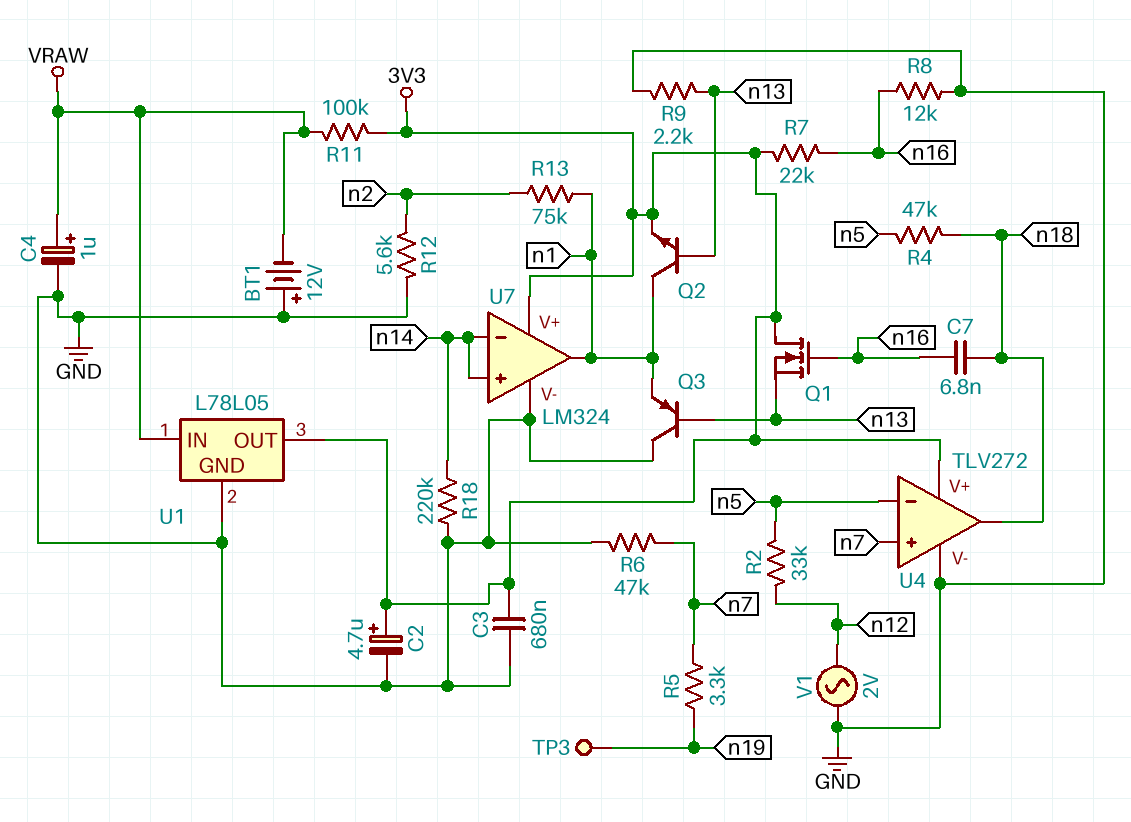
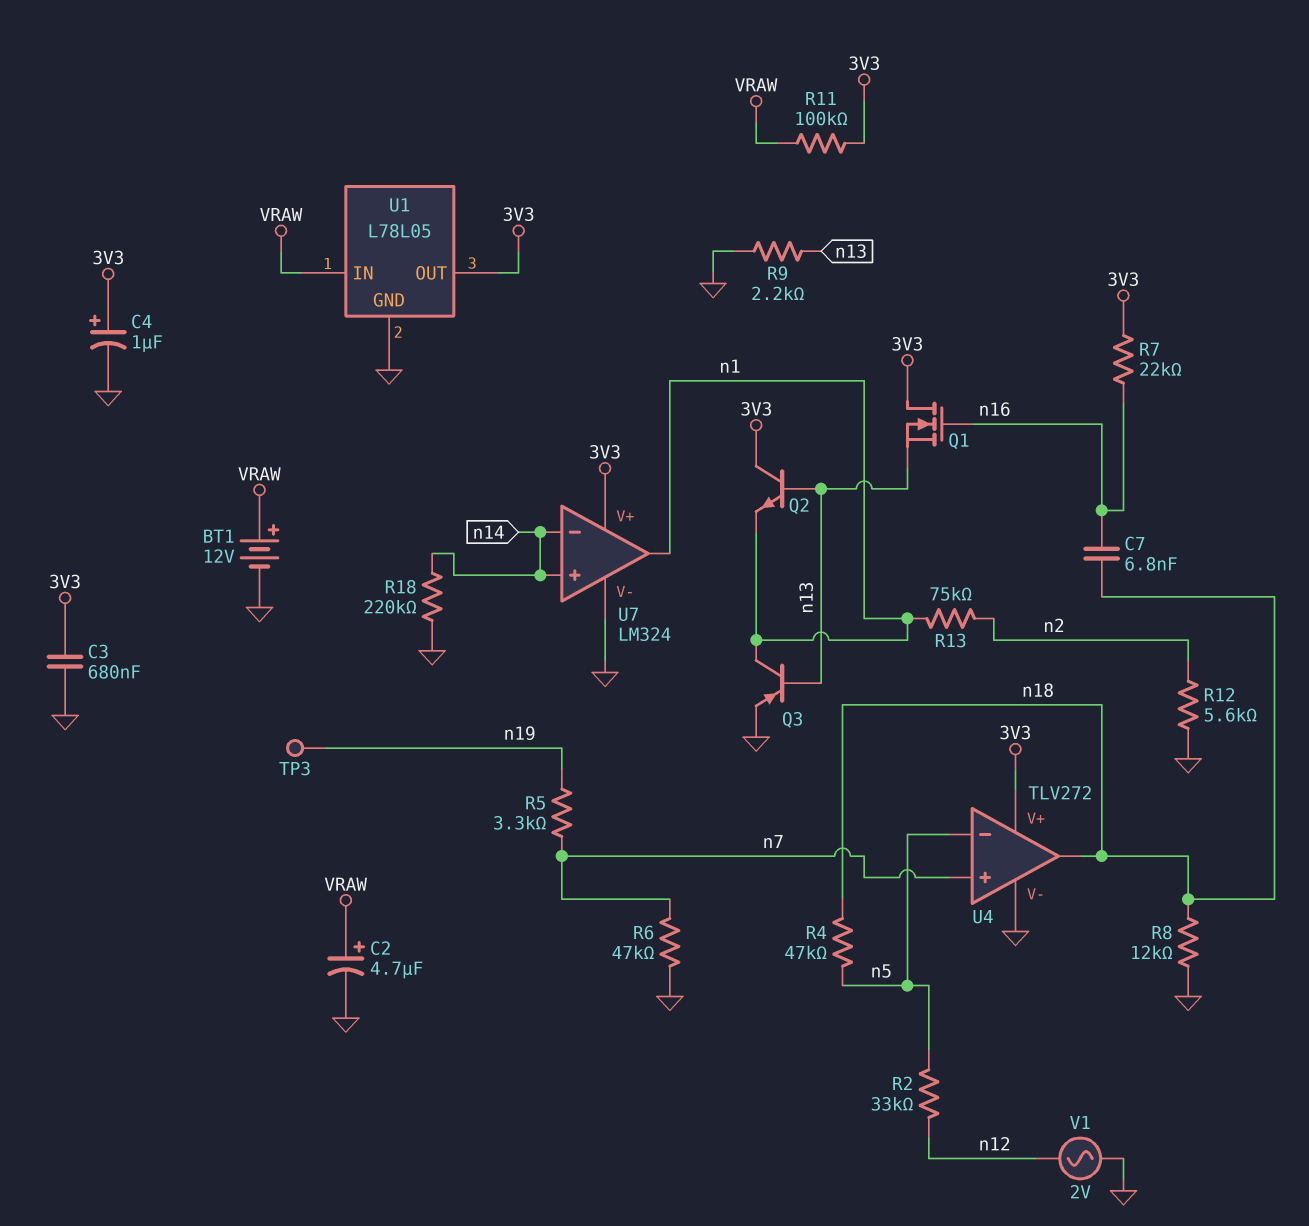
BT1: 12V (plus GND, minus VRAW) -> 12V (plus VRAW, minus GND)
C2: 4.7uF (plus 3V3, minus GND) -> 4.7uF (plus VRAW, minus GND)
C4: 1uF (plus VRAW, minus GND) -> 1uF (plus 3V3, minus GND)
Q2: NPN (B n13, C n1, E 3V3) -> NPN (B n13, C 3V3, E n1)
Q3: PNP (B n13, C GND, E n1) -> PNP (B n13, C n1, E GND)
R8: 12k (GND, n16) -> 12k (GND, n18)

